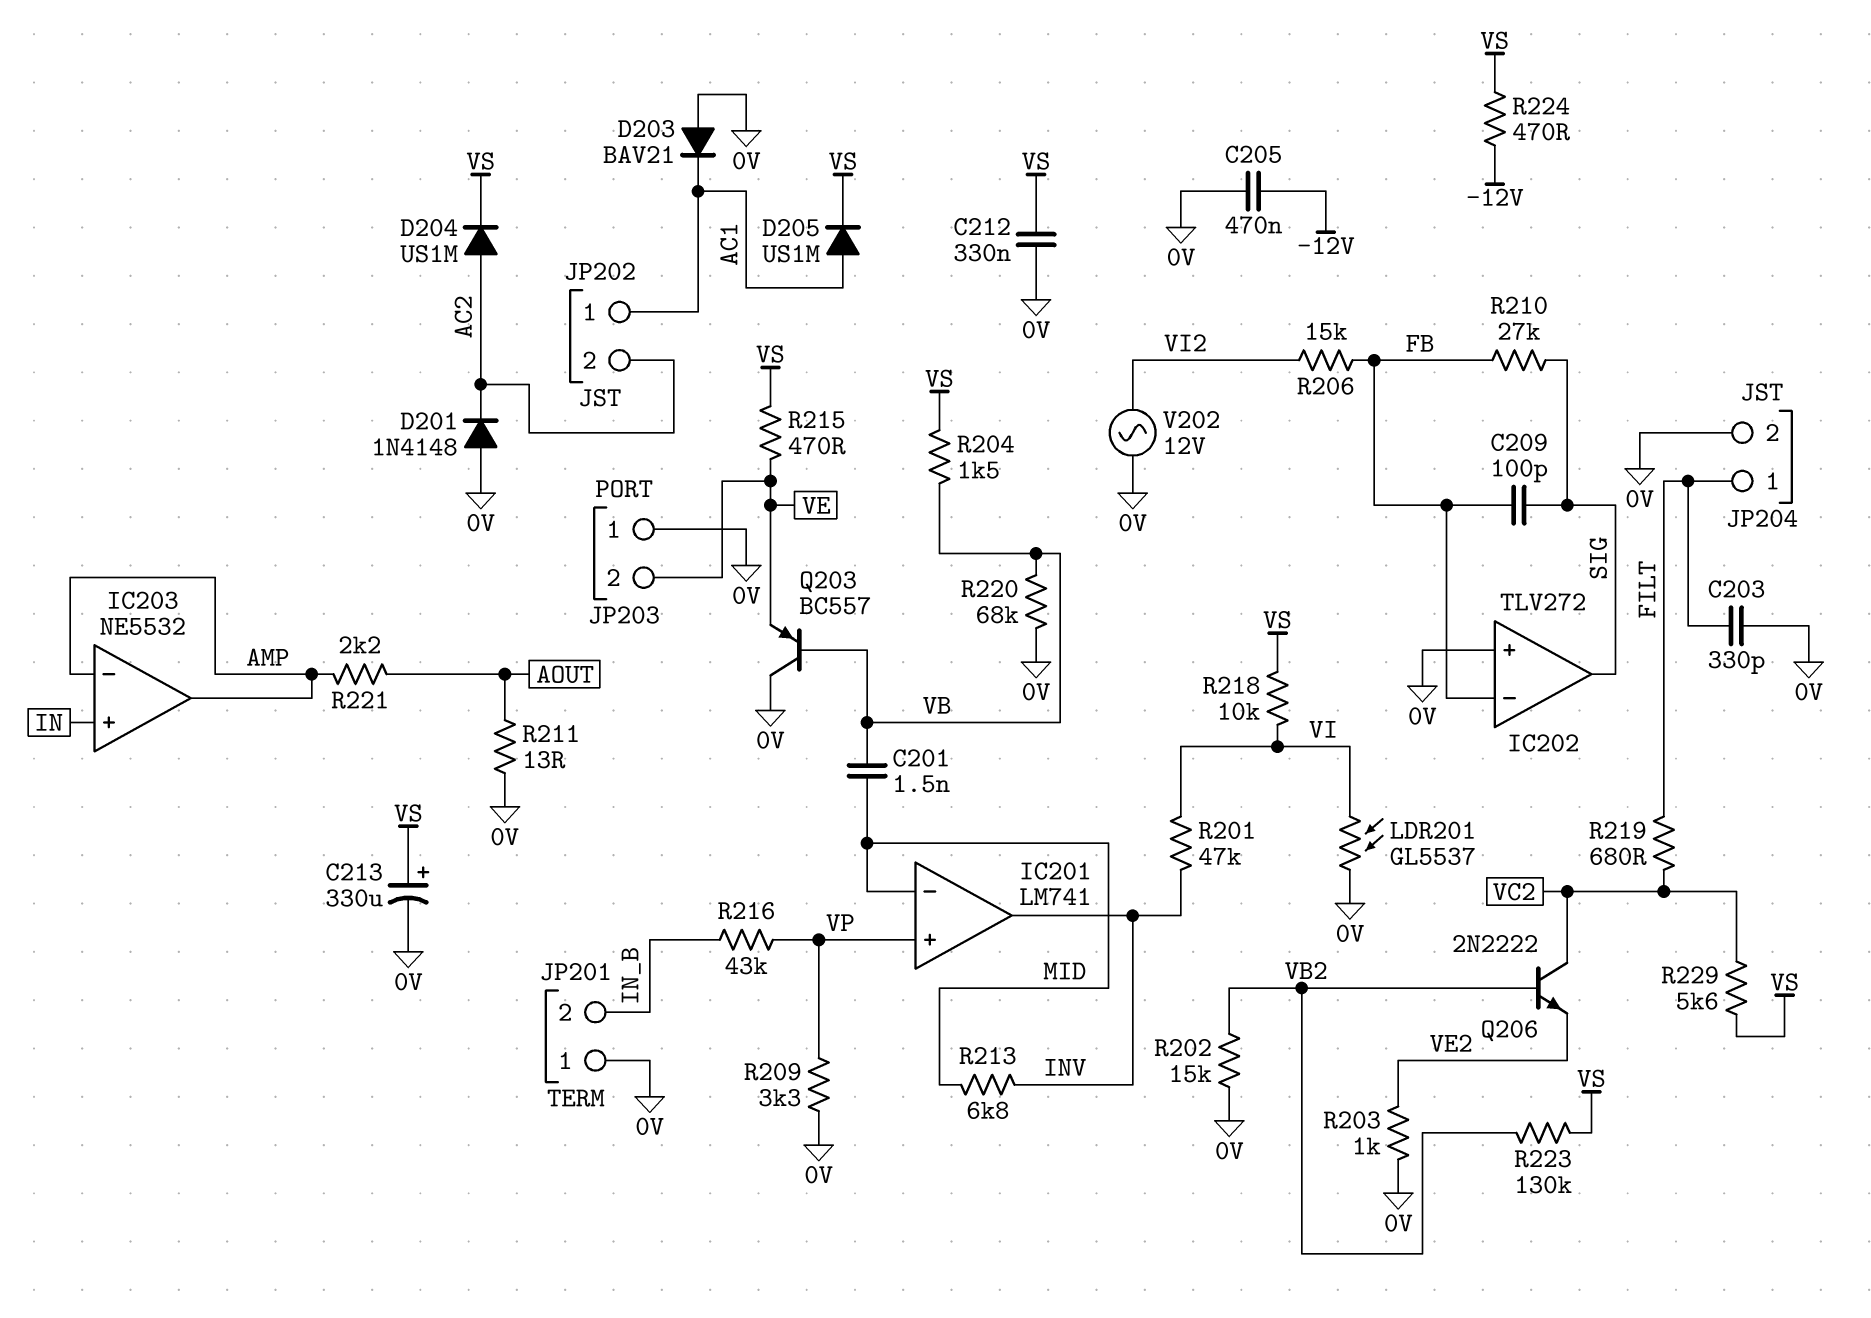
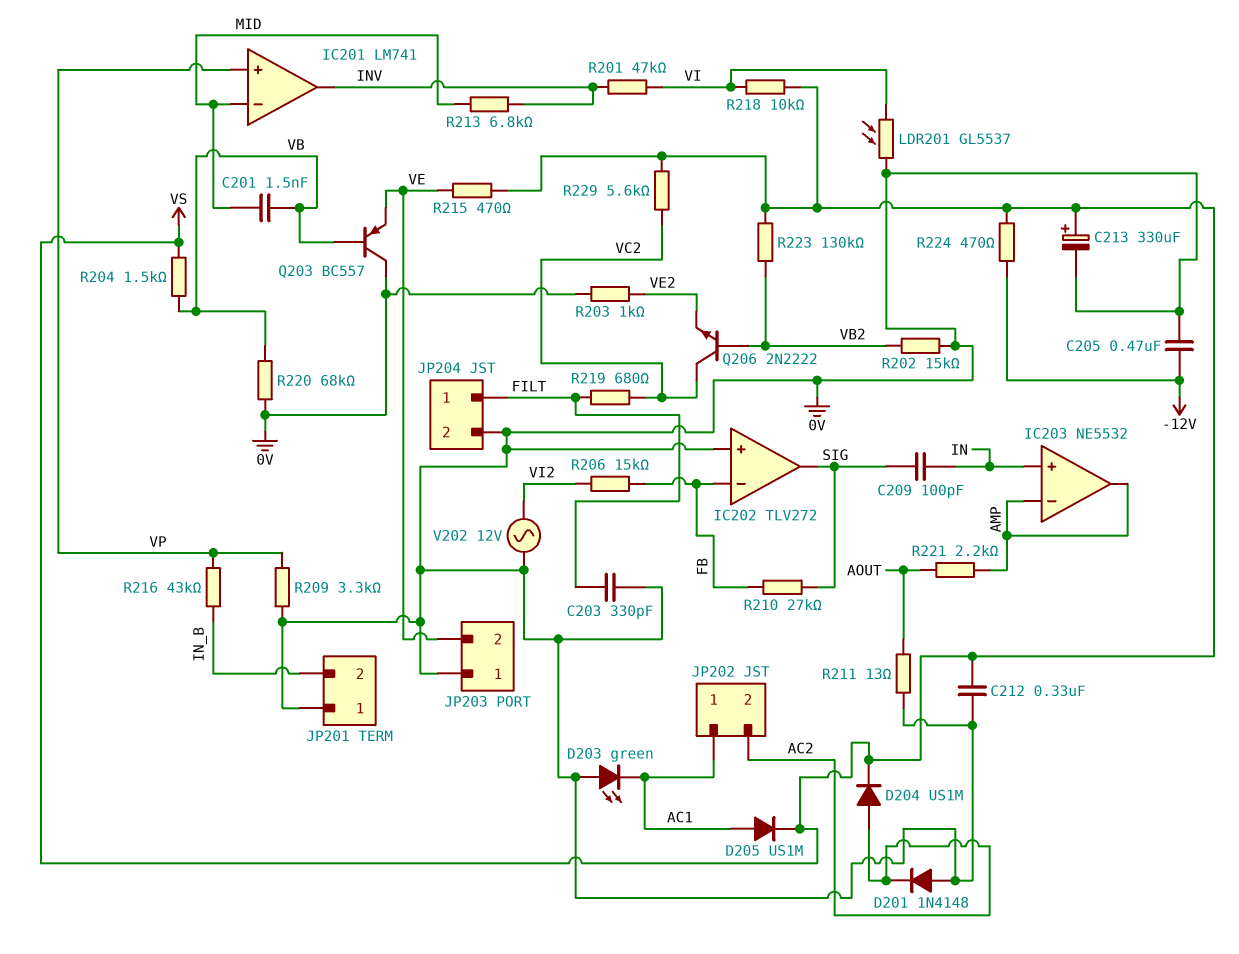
C209: 100pF (FB, SIG) -> 100pF (IN, SIG)
D203: diode BAV21 (A 0V, K AC1) -> LED green (A 0V, K AC1)

